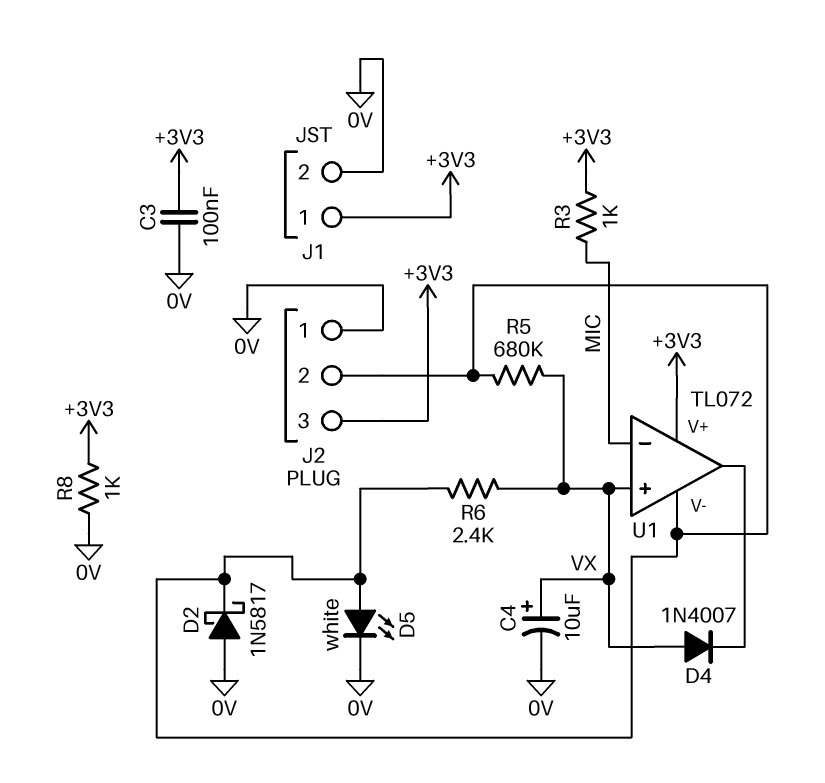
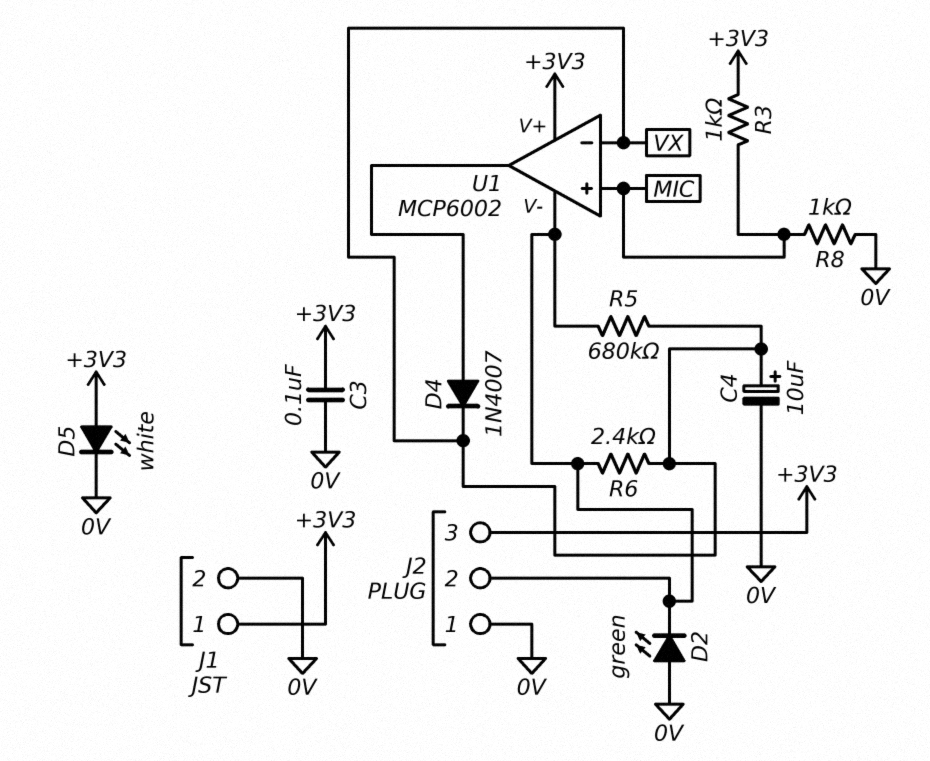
D2: schottky 1N5817 (A 0V, K J2/2) -> LED green (A 0V, K J2/2)
D4: diode 1N4007 (A VX, K U1/out) -> diode 1N4007 (A U1/out, K VX)
D5: LED white (A J2/2, K 0V) -> LED white (A +3V3, K 0V)
R8: 1k (+3V3, 0V) -> 1k (0V, MIC)
U1: TL072 -> MCP6002
U1 pin in+: VX -> MIC
U1 pin in-: MIC -> VX

